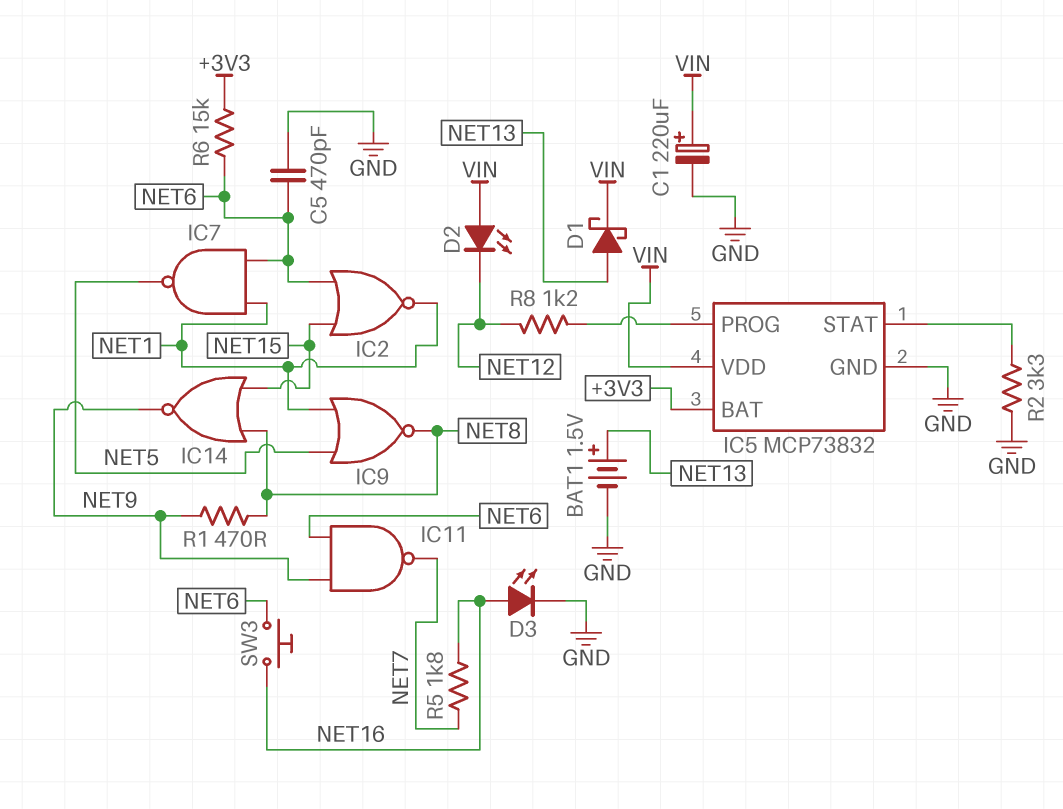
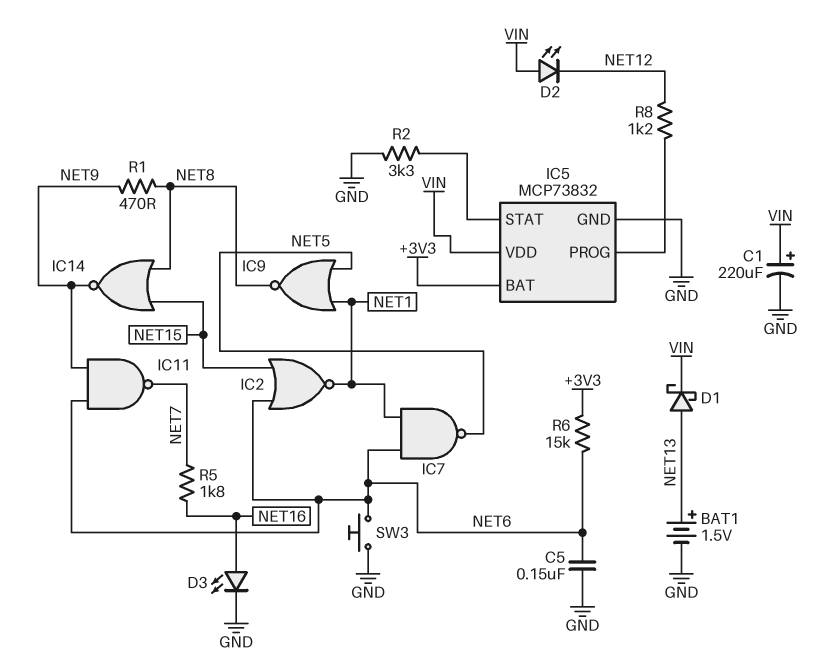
C5: 470pF (GND, NET6) -> 150nF (GND, NET6)
SW3: button (NET6, NET16) -> button (GND, NET6)

